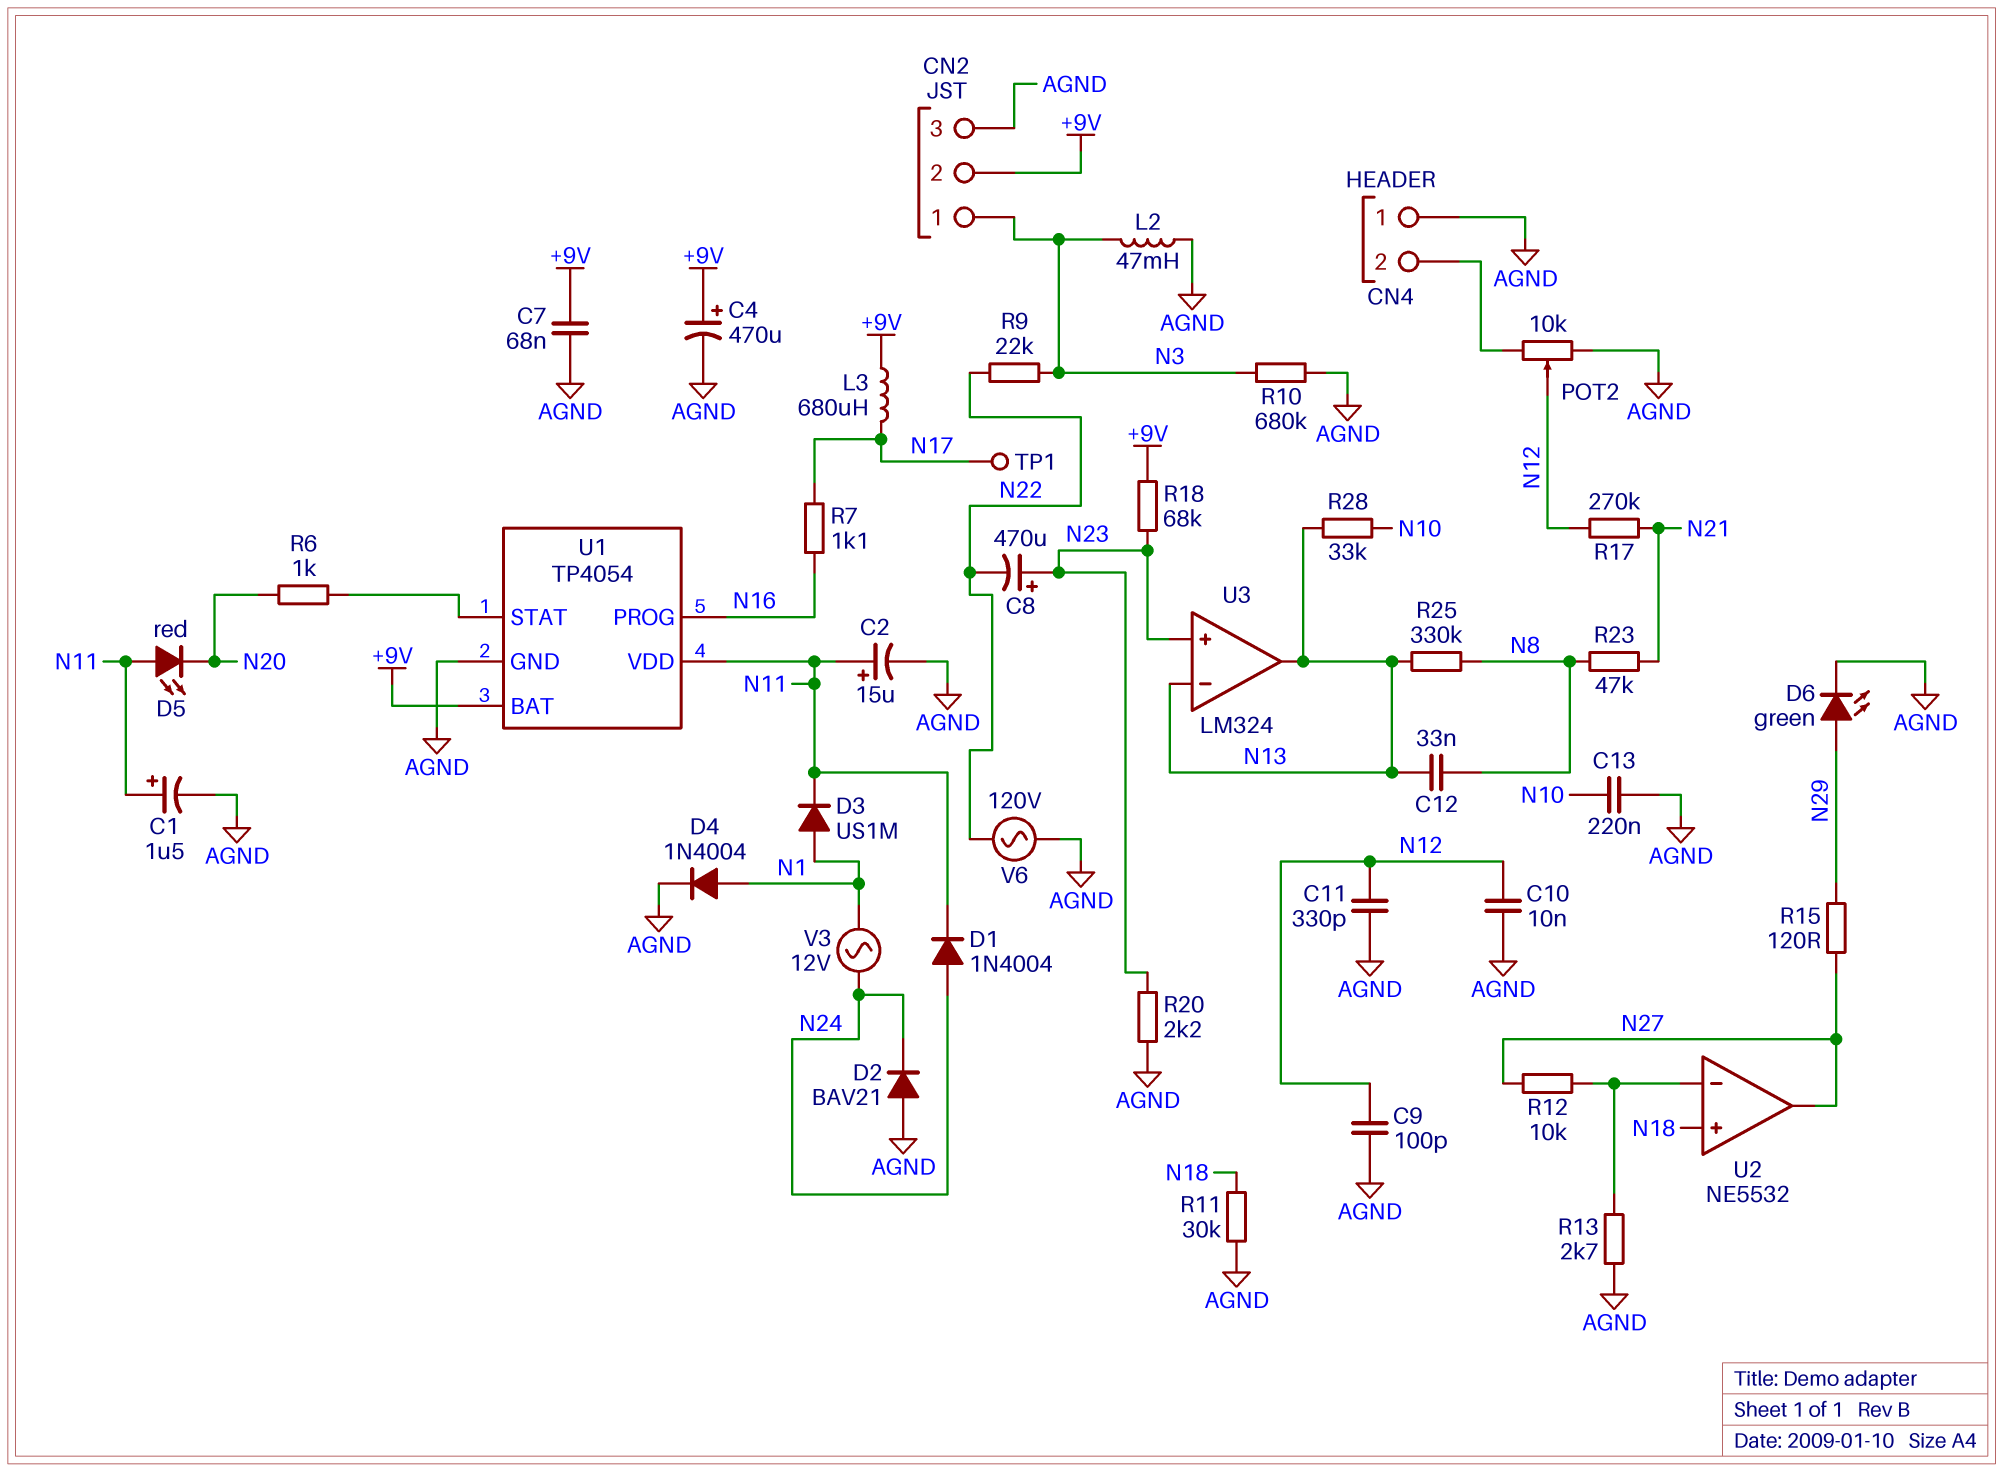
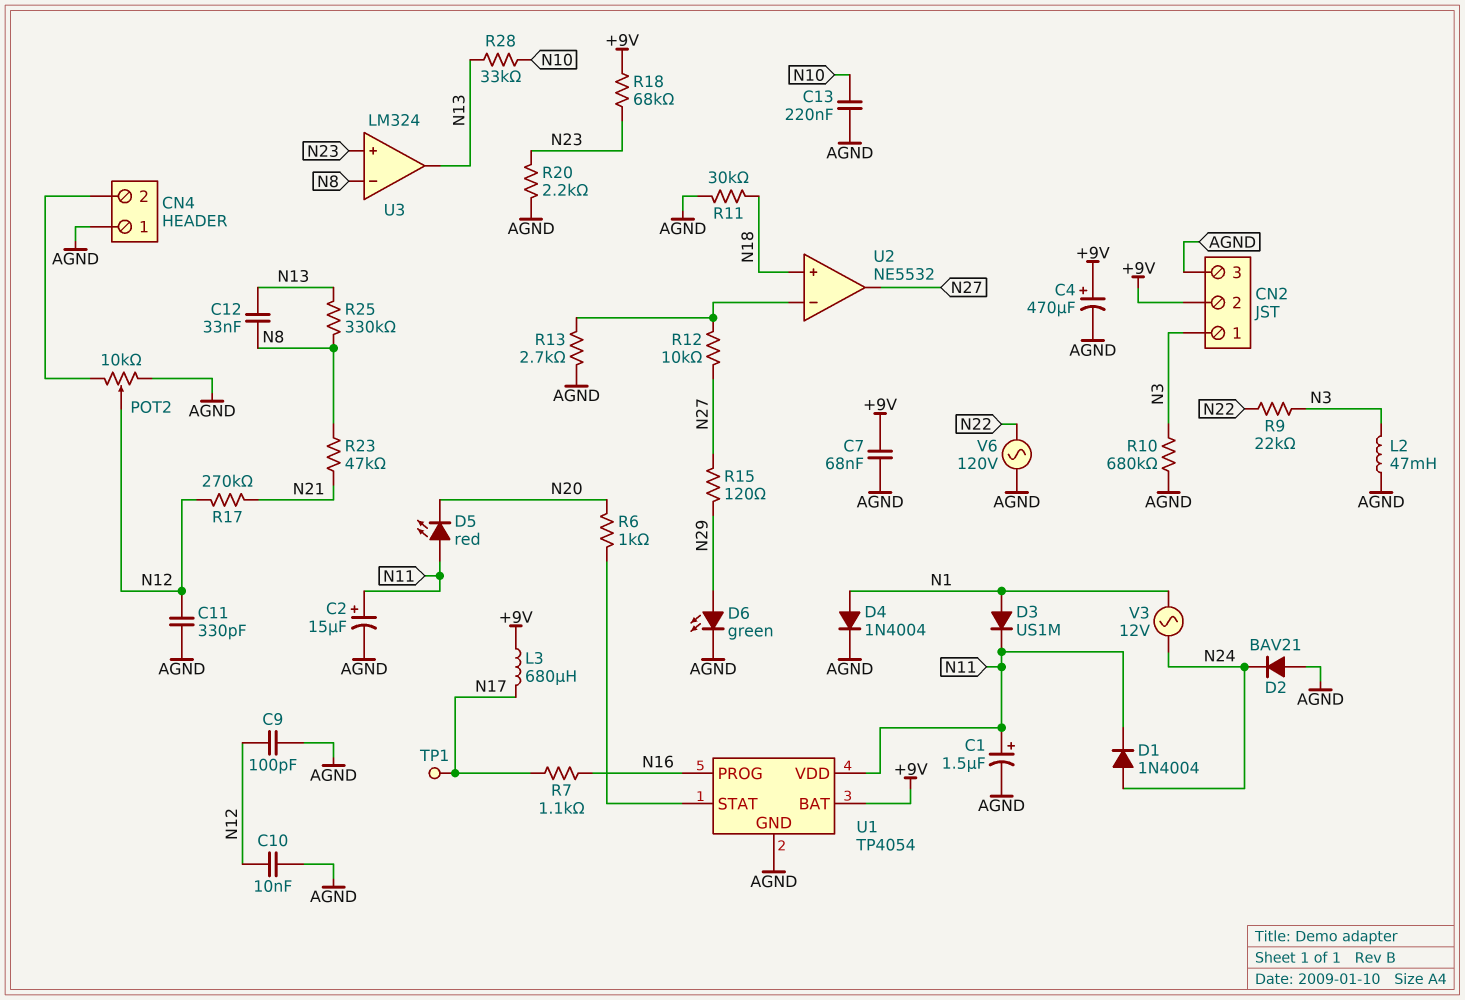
C8: 470uF (plus N23, minus N22) -> none
U3 pin in-: N13 -> N8

